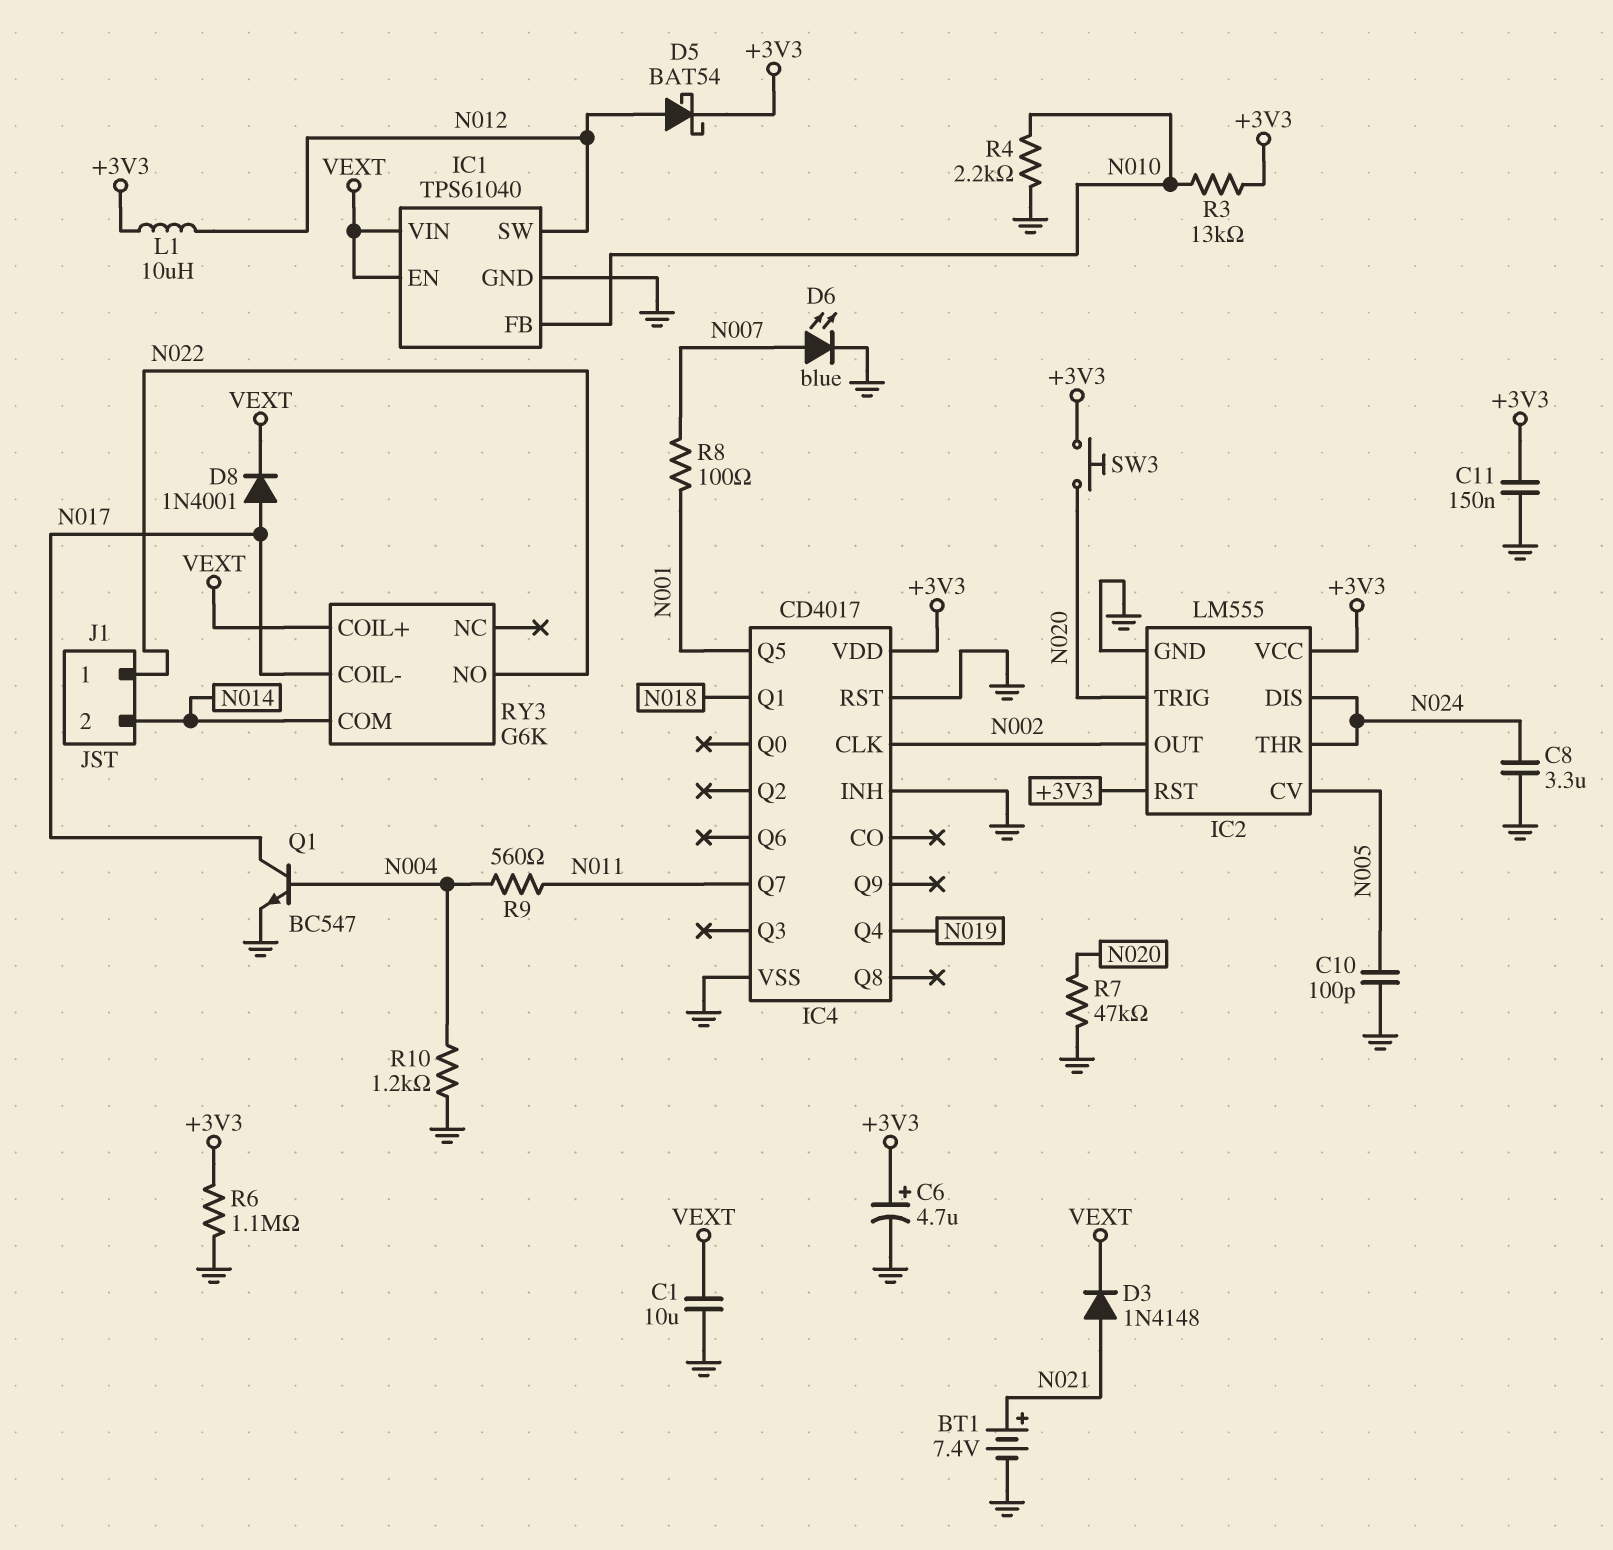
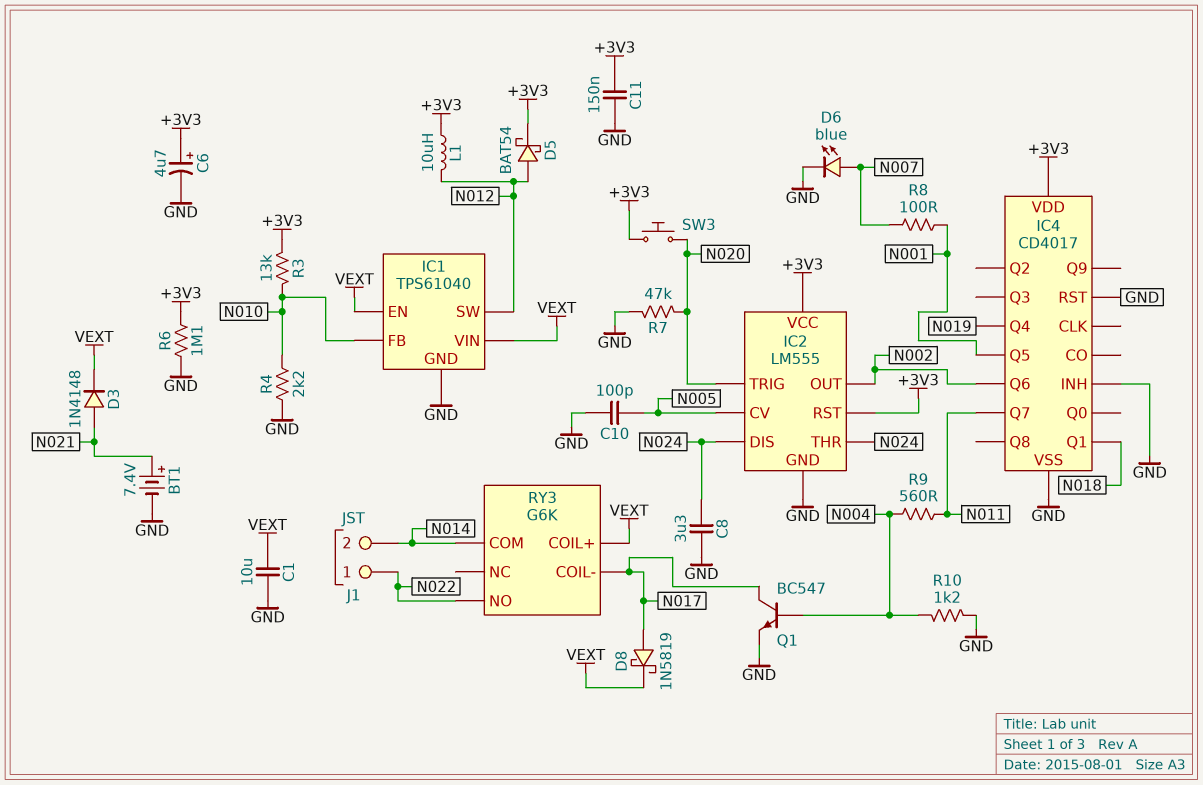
D8: diode 1N4001 (A N017, K VEXT) -> schottky 1N5819 (A N017, K VEXT)
IC4 pin CLK: N002 -> none
IC4 pin Q6: none -> N002

